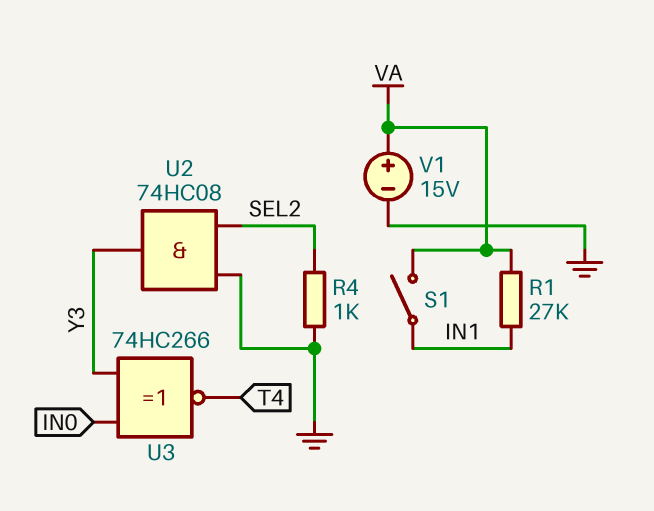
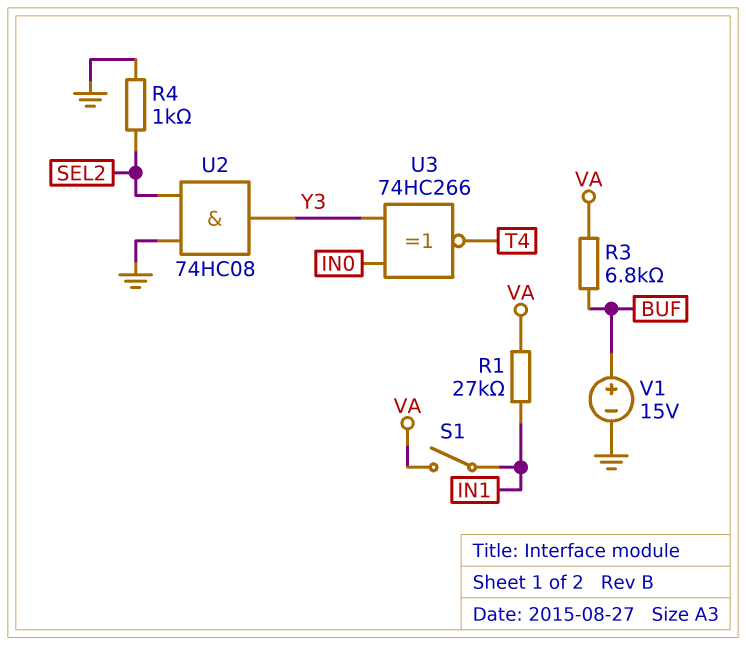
R3: none -> 6.8k (BUF, VA)
V1: 15V (plus VA, minus GND) -> 15V (plus BUF, minus GND)

